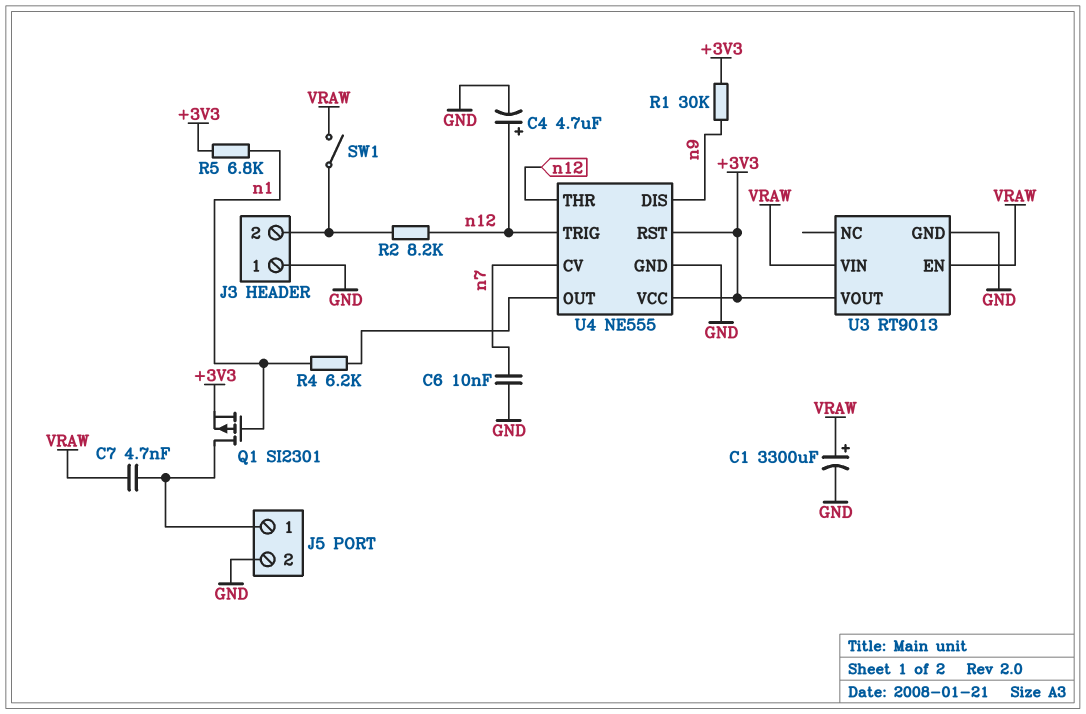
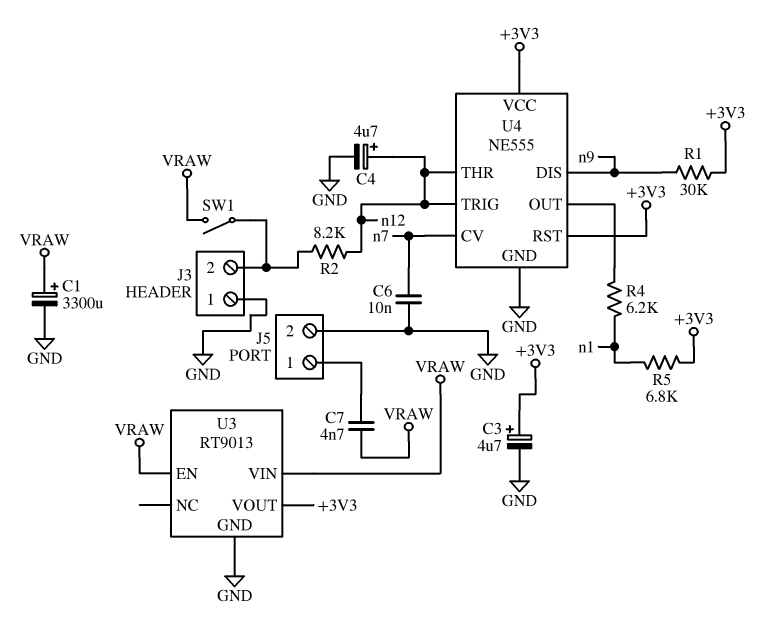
C3: none -> 4.7uF (plus +3V3, minus GND)
Q1: PMOS SI2301 (G n1, D J5/1, S +3V3) -> none

